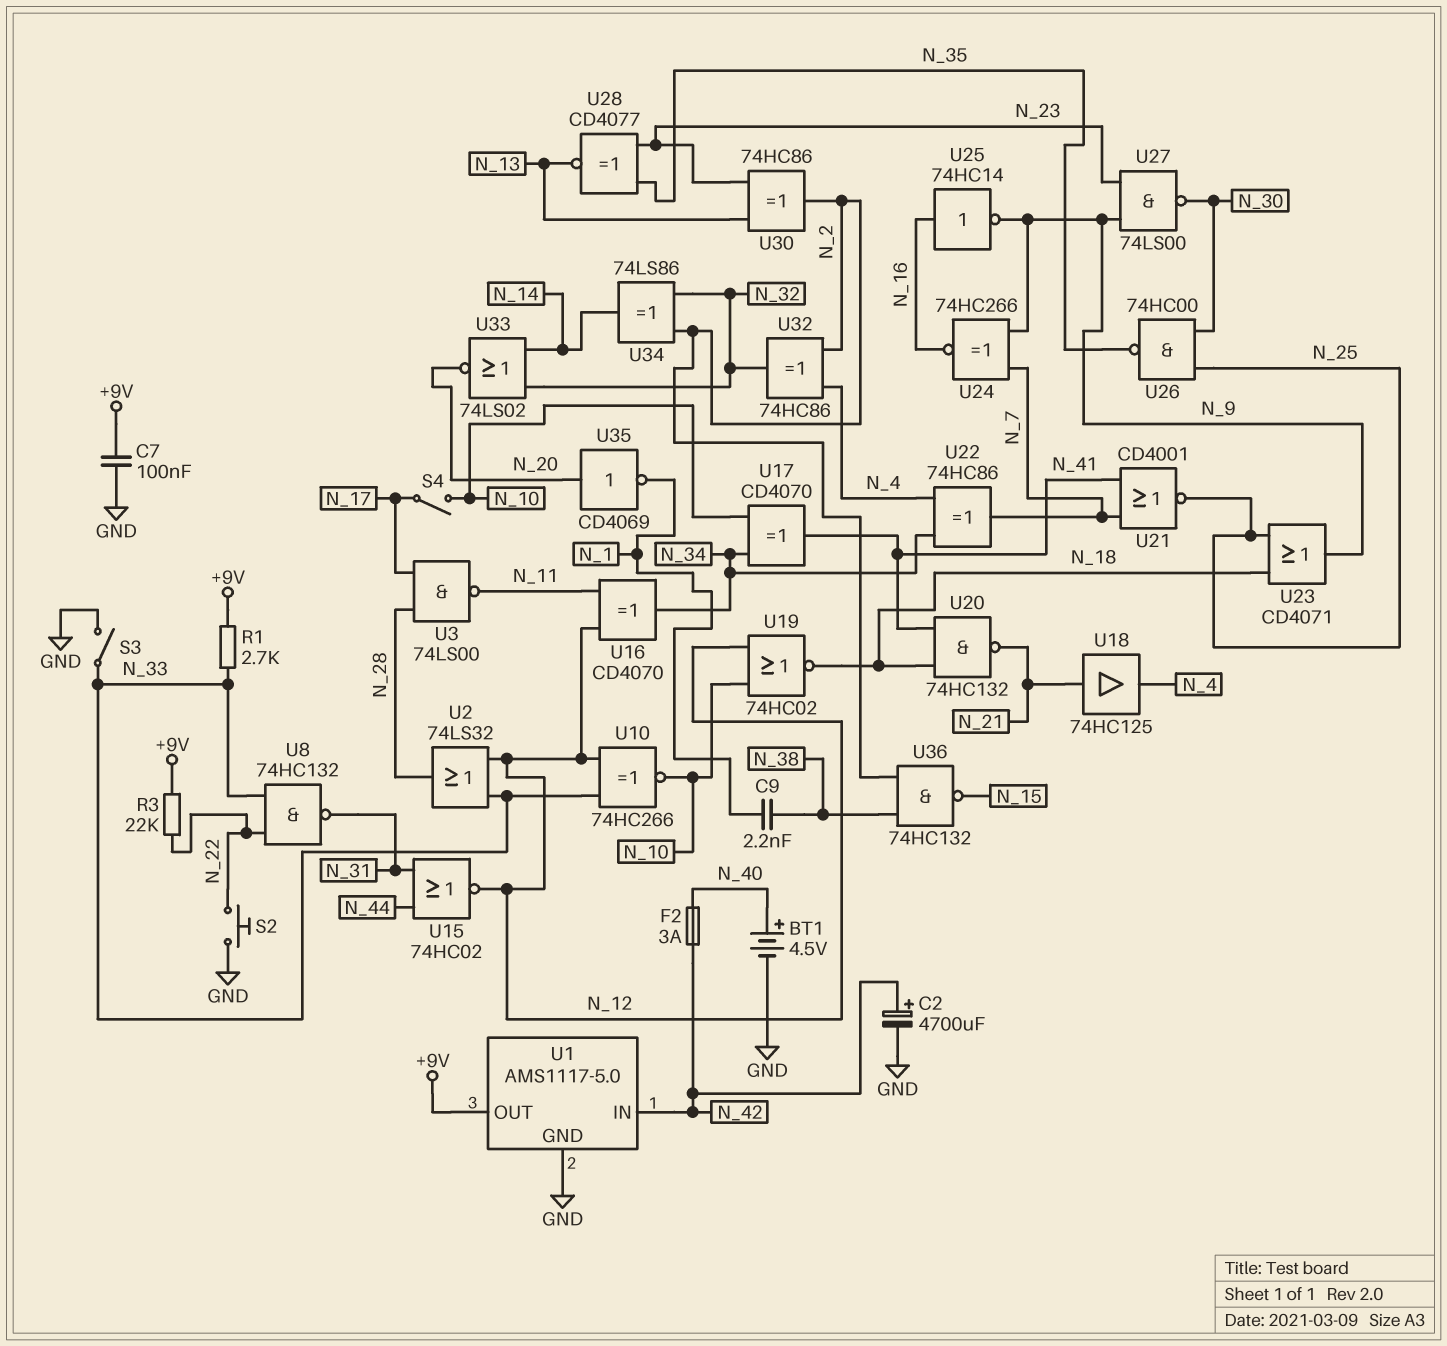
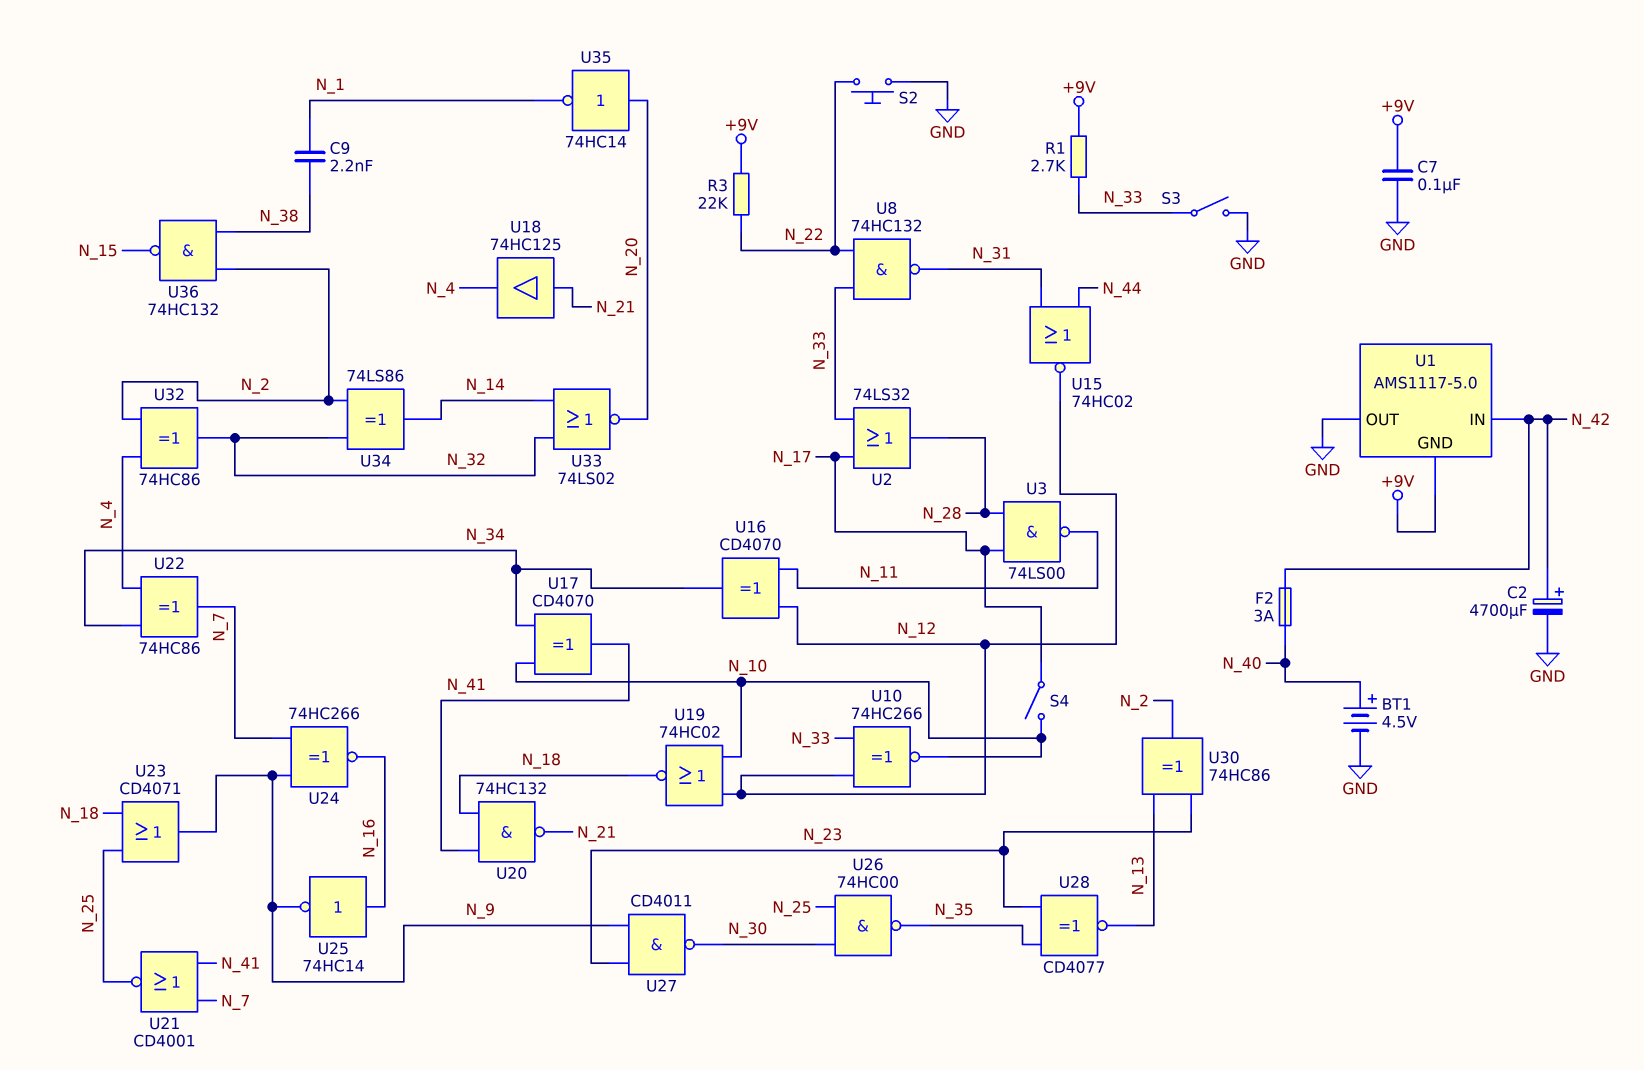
U1 pin GND: GND -> +9V
U1 pin OUT: +9V -> GND
U2: OR 74LS32 (in N_12, in N_33, out N_28) -> OR 74LS32 (in N_17, in N_33, out N_28)
U27: NAND 74LS00 (in N_9, in N_23, out N_30) -> NAND CD4011 (in N_9, in N_23, out N_30)
U35: NOT CD4069 (in N_20, out N_1) -> NOT 74HC14 (in N_20, out N_1)

